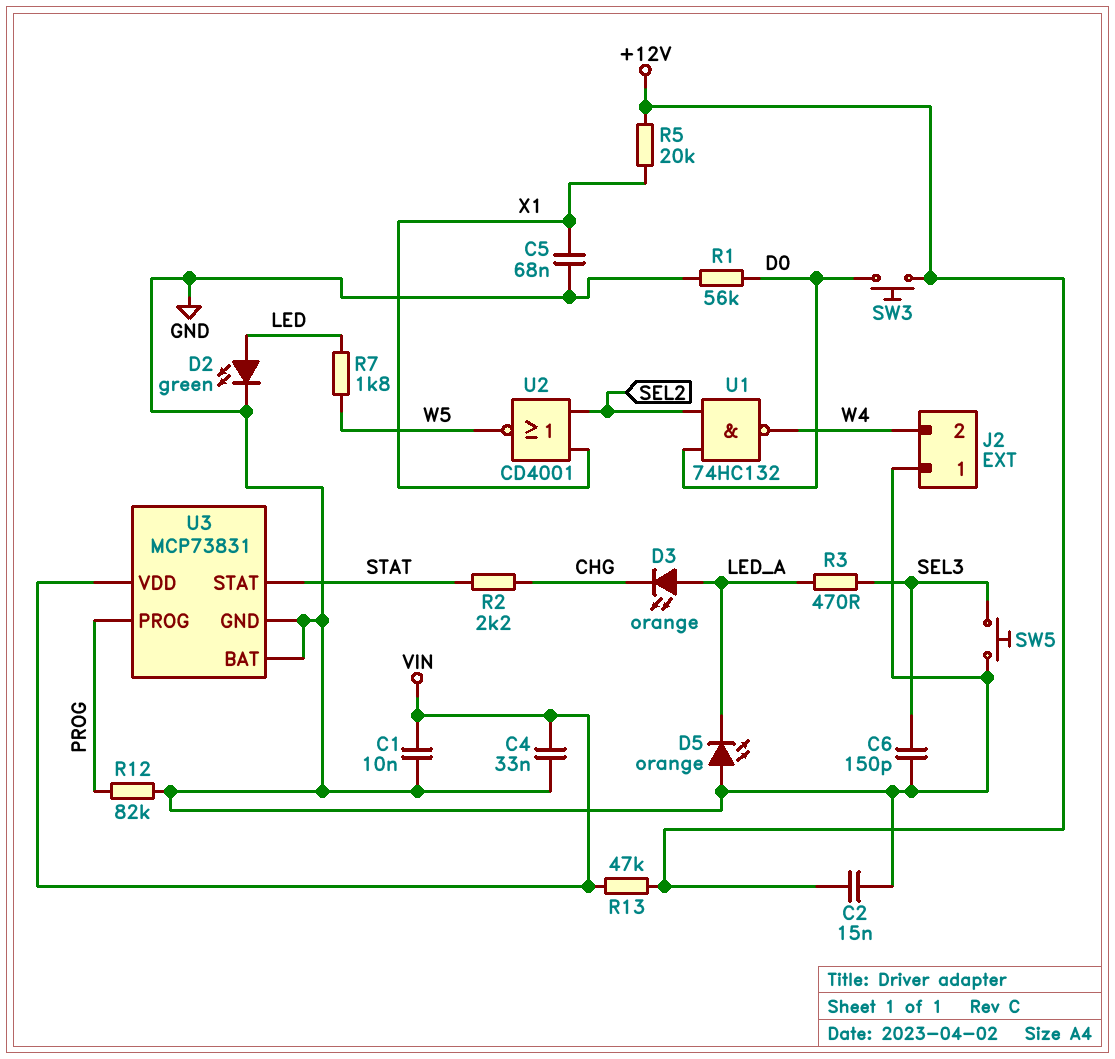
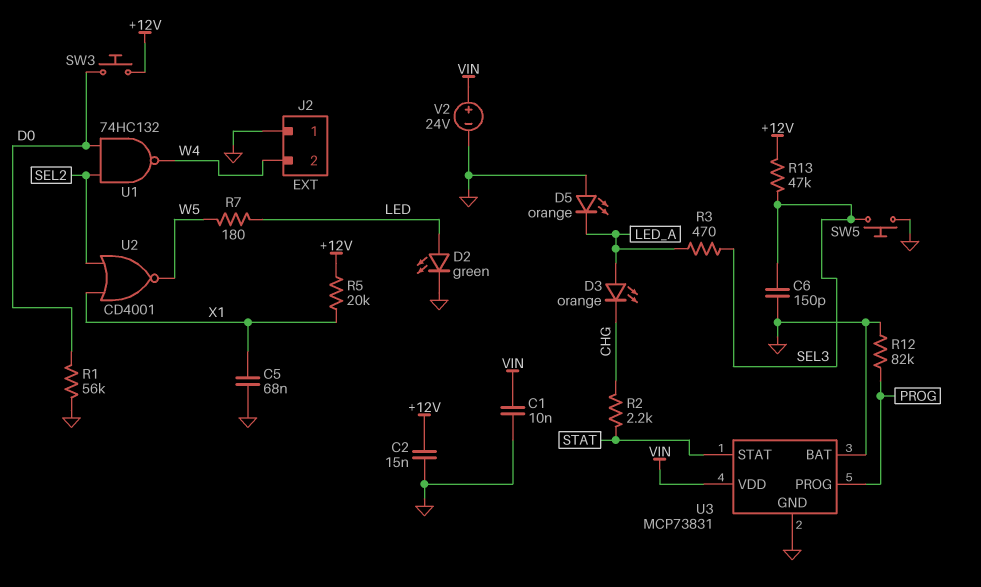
C4: 33nF (GND, VIN) -> none
R7: 1.8k (LED, W5) -> 180 (LED, W5)
R13: 47k (+12V, VIN) -> 47k (+12V, SEL3)
V2: none -> 24V (plus VIN, minus GND)

